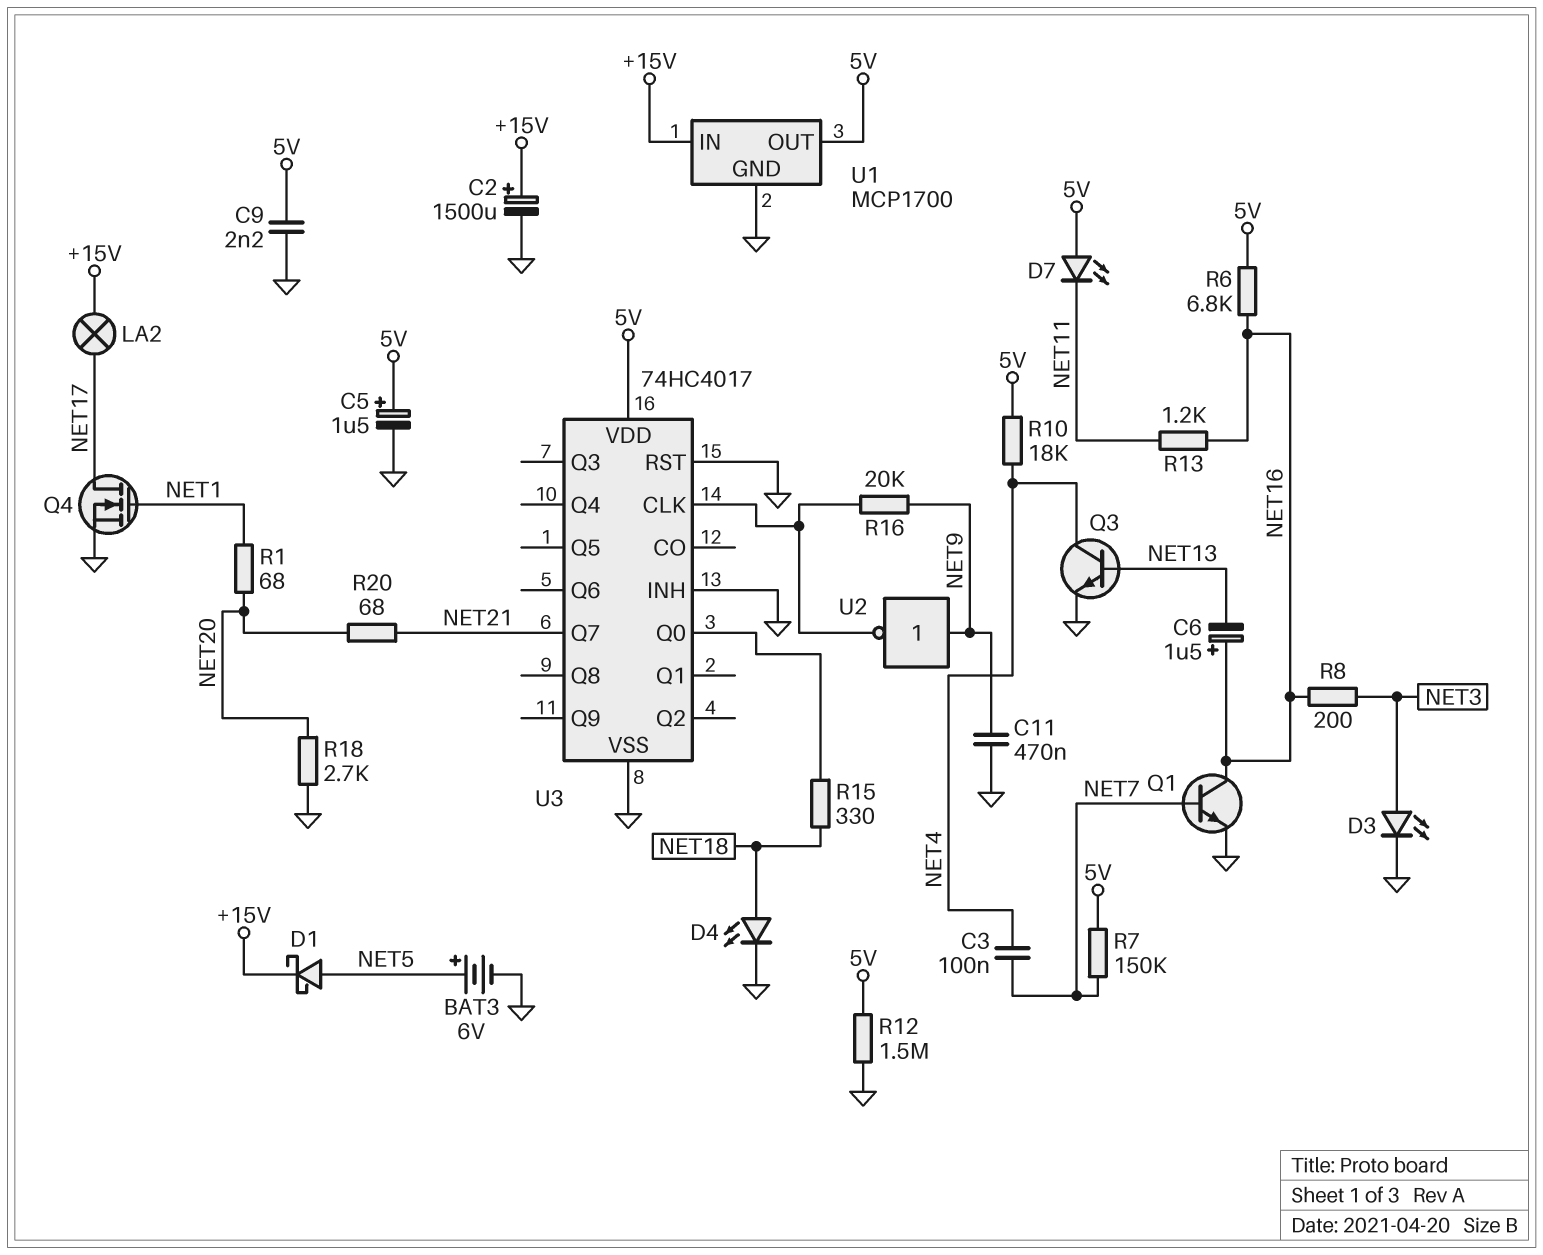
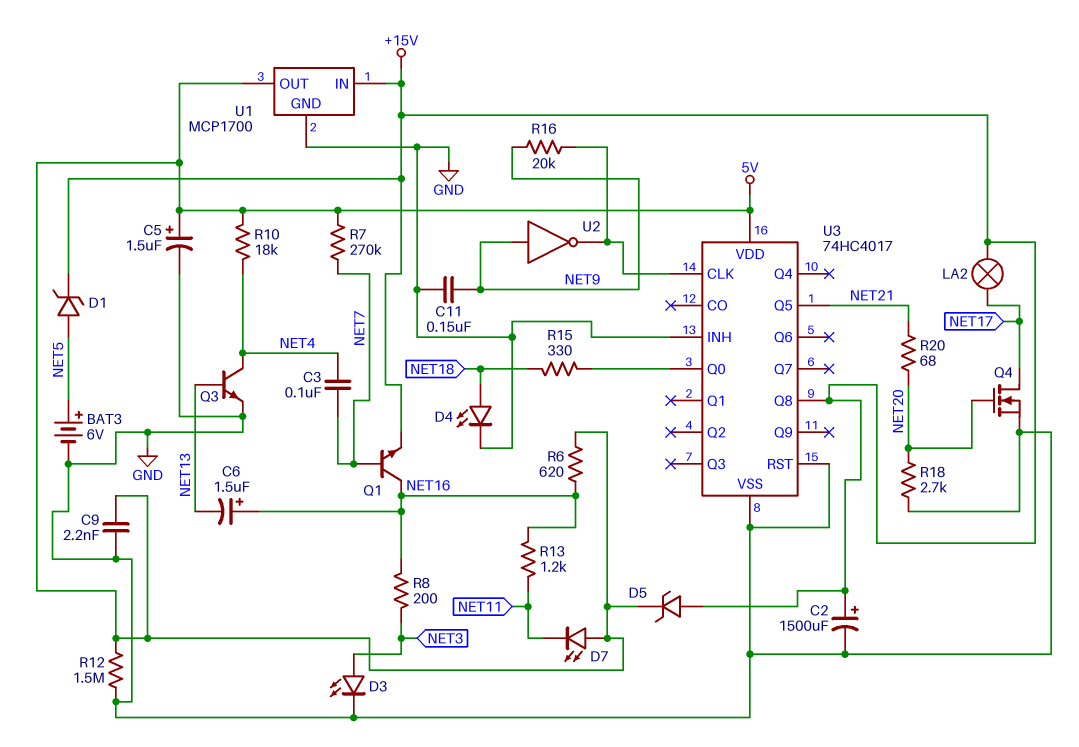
C11: 470nF (GND, NET9) -> 150nF (GND, NET9)
D1: schottky (A NET5, K +15V) -> zener (A NET5, K +15V)
D5: none -> zener (A +15V, K 5V)
Q1: NPN (B NET7, C NET16, E GND) -> NPN (B NET7, C NET16, E +15V)
Q4: NMOS (G NET1, D NET17, S GND) -> NMOS (G NET20, D NET17, S GND)
R1: 68 (NET1, NET20) -> none
R6: 6.8k (5V, NET16) -> 620 (5V, NET16)
R7: 150k (5V, NET7) -> 270k (5V, NET7)
U3 pin Q5: none -> NET21
U3 pin Q7: NET21 -> none
U3 pin Q8: none -> +15V

